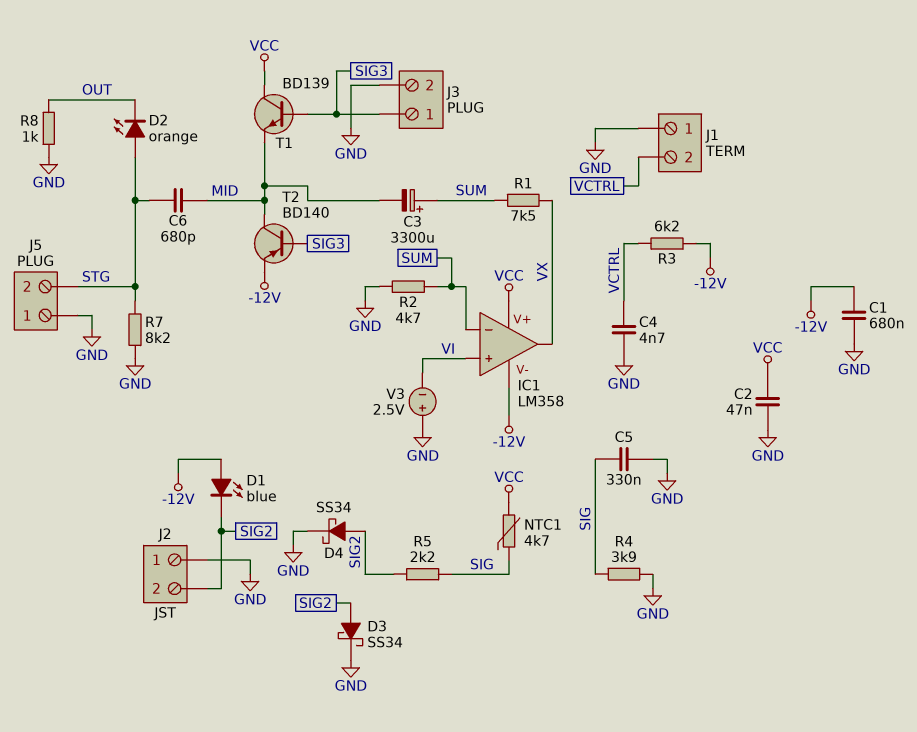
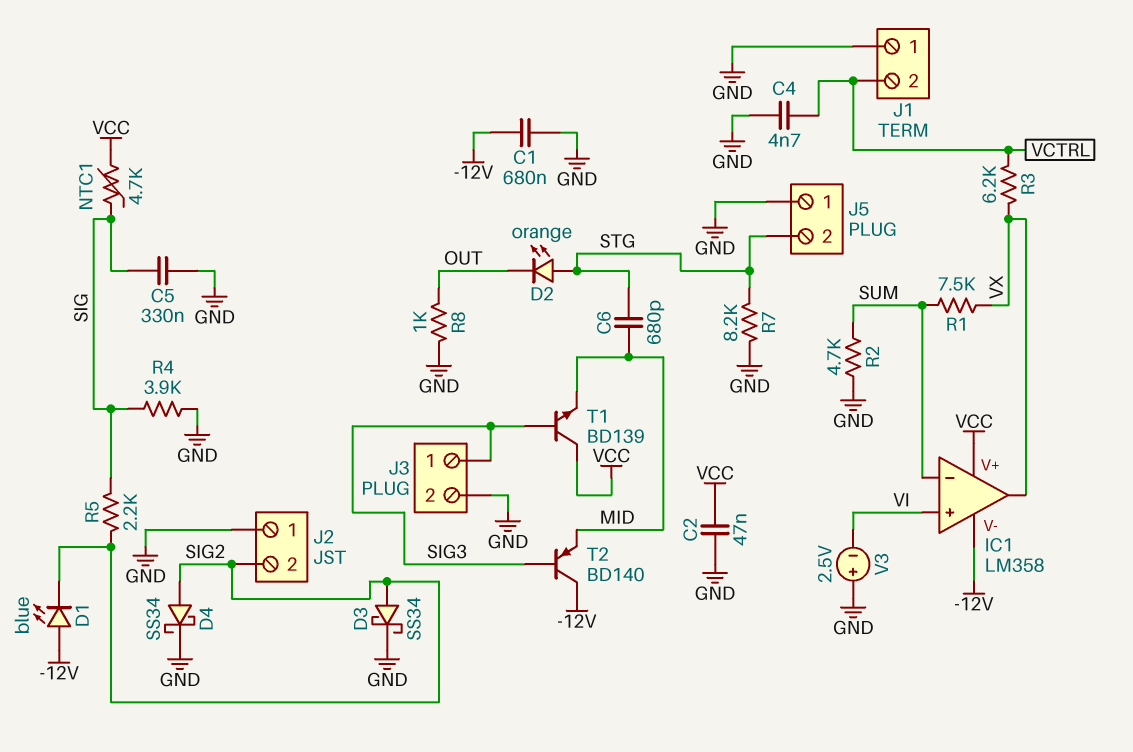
C3: 3300uF (plus SUM, minus MID) -> none
R3: 6.2k (-12V, VCTRL) -> 6.2k (VCTRL, VX)
T2: PNP BD140 (B SIG3, C MID, E -12V) -> PNP BD140 (B SIG3, C -12V, E MID)

